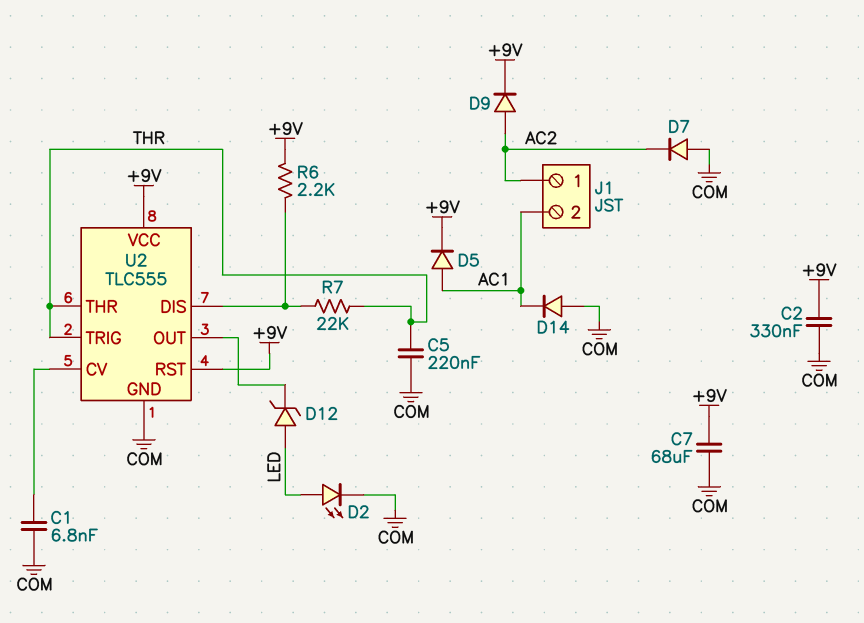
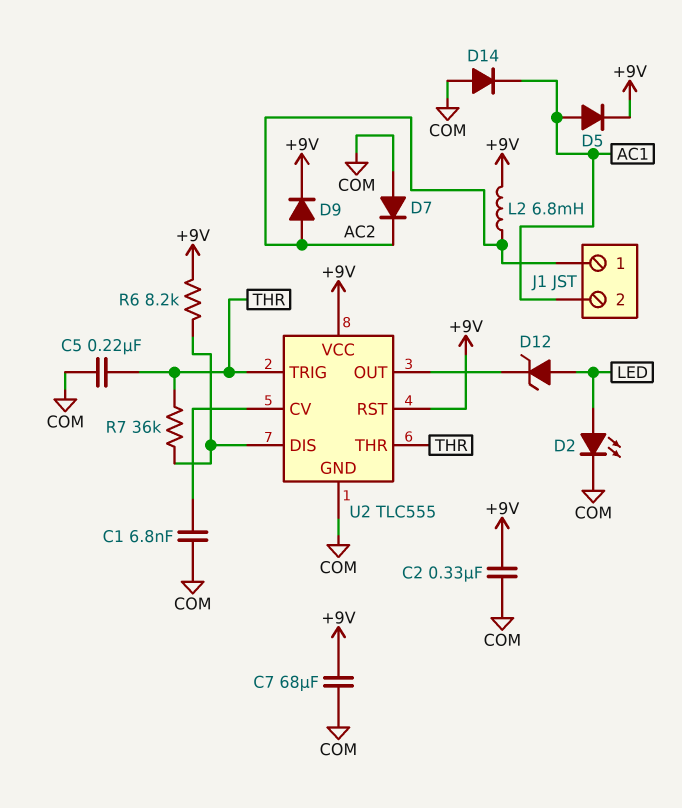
L2: none -> 6.8mH (+9V, AC2)
R6: 2.2k (+9V, U2/DIS) -> 8.2k (+9V, U2/DIS)
R7: 22k (THR, U2/DIS) -> 36k (THR, U2/DIS)

